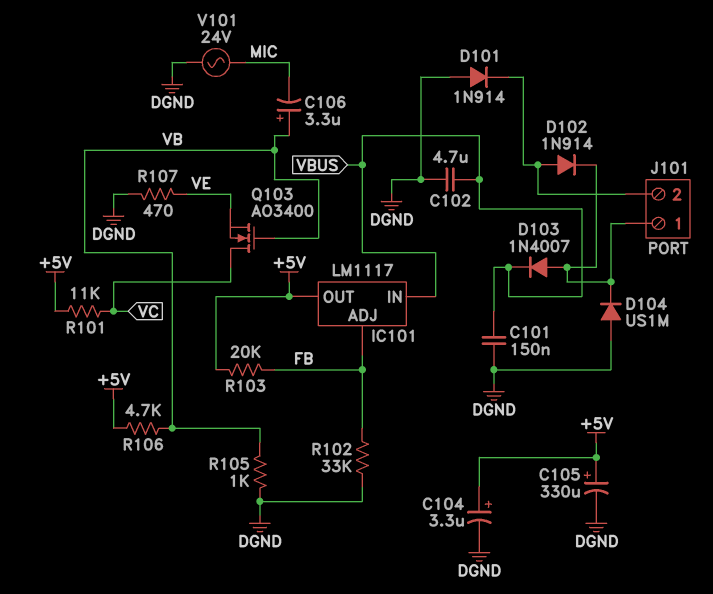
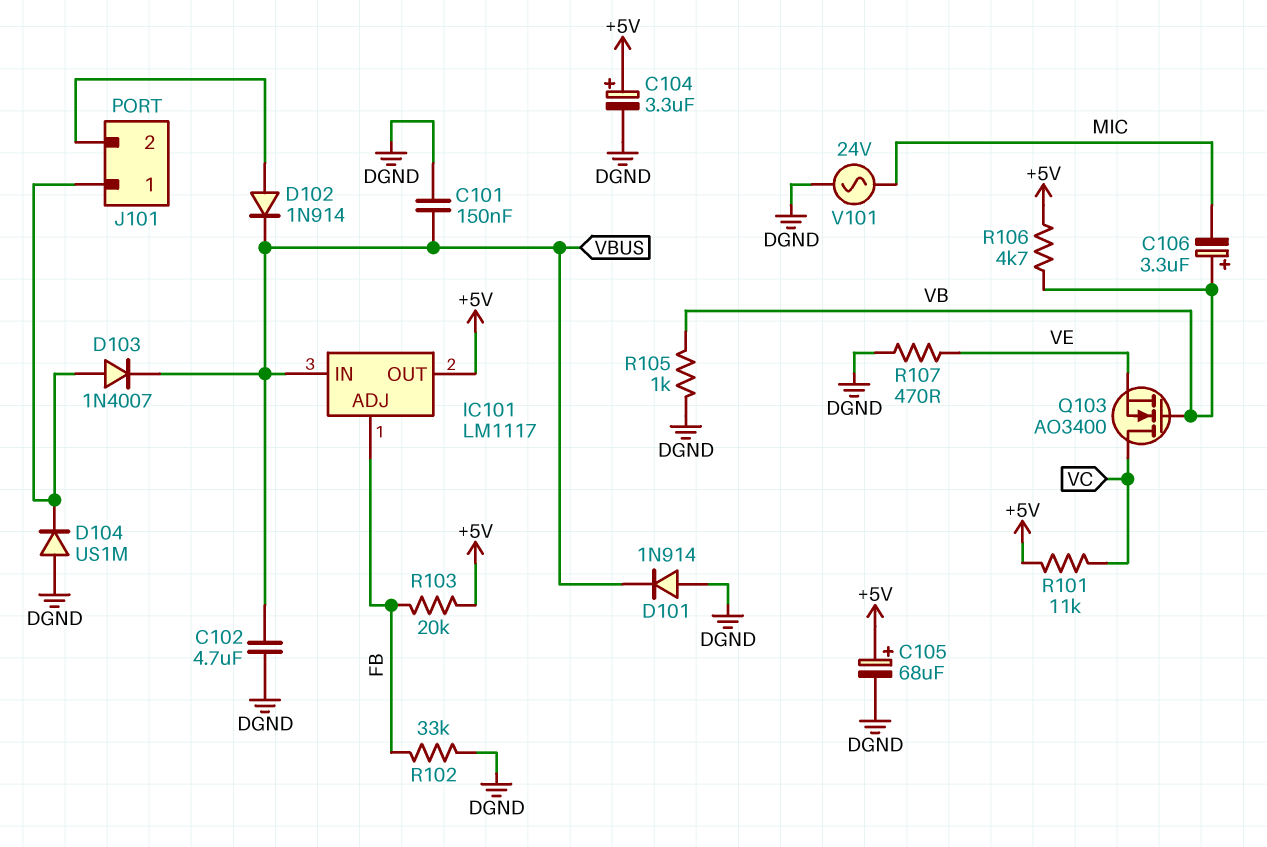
C105: 330uF (plus +5V, minus DGND) -> 68uF (plus +5V, minus DGND)
D101: diode 1N914 (A DGND, K J101/2) -> diode 1N914 (A DGND, K VBUS)
D102: diode 1N914 (A J101/2, K J101/1) -> diode 1N914 (A J101/2, K VBUS)

